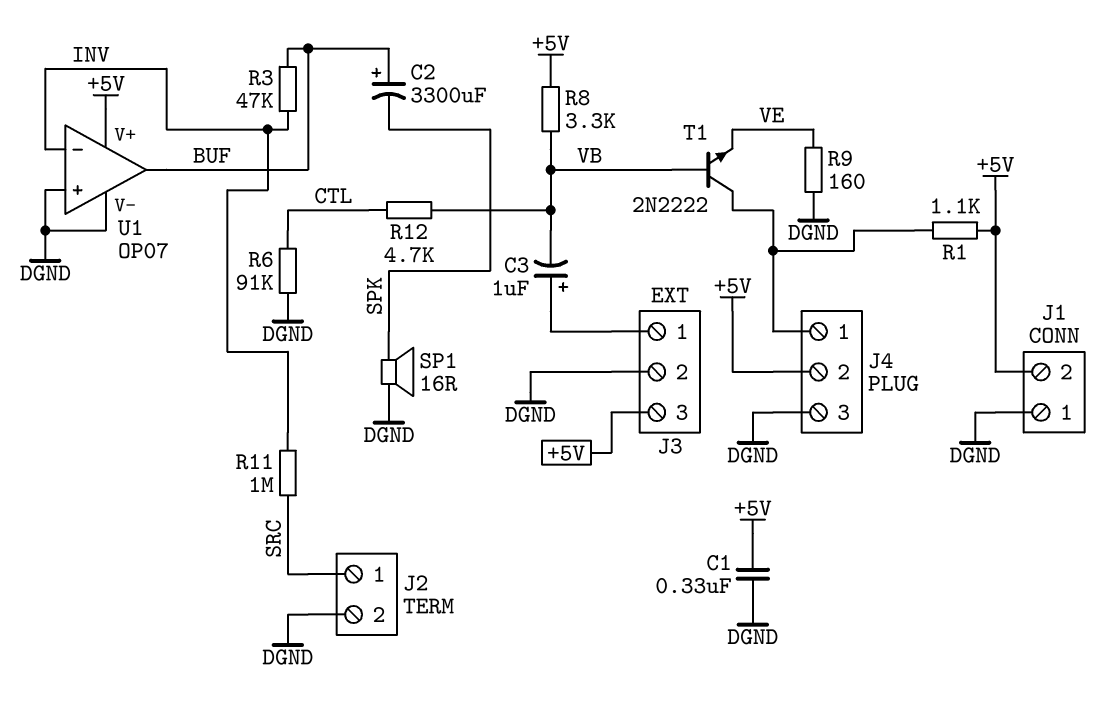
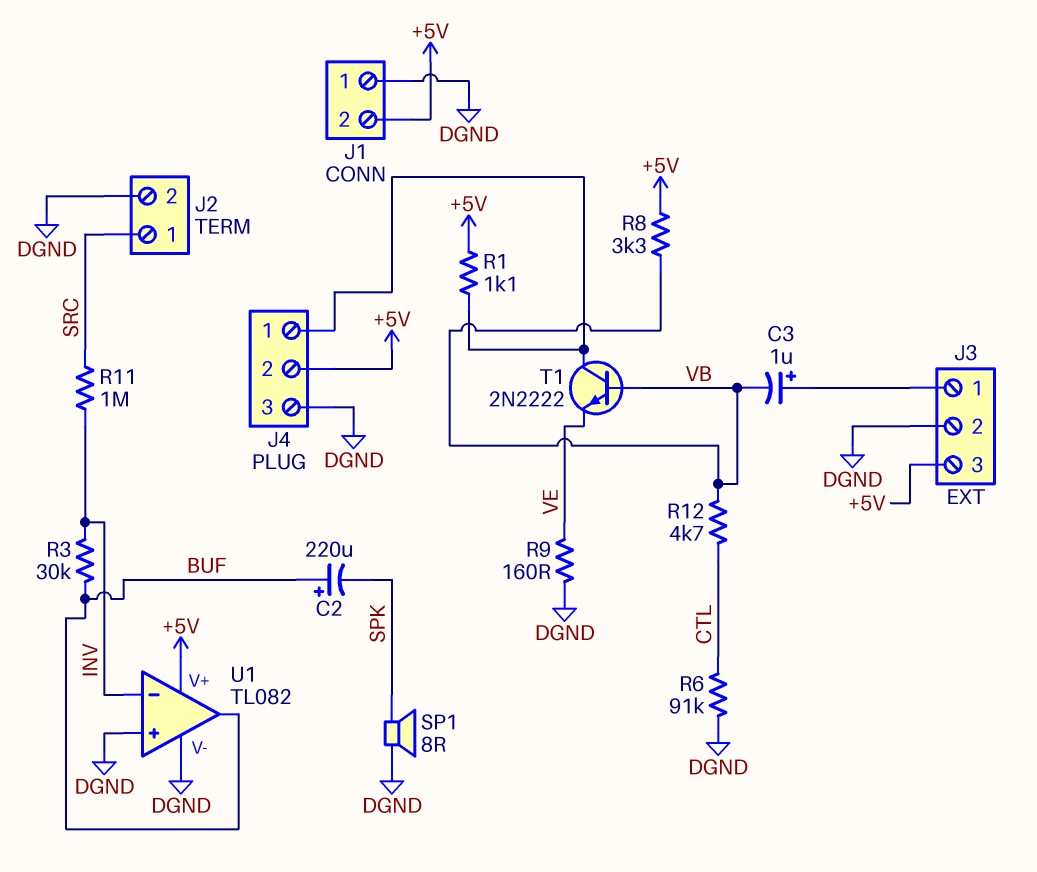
C1: 330nF (+5V, DGND) -> none
C2: 3300uF (plus BUF, minus SPK) -> 220uF (plus BUF, minus SPK)
R3: 47k (BUF, INV) -> 30k (BUF, INV)
SP1: speaker 16R (DGND, SPK) -> speaker 8R (DGND, SPK)
U1: OP07 -> TL082

